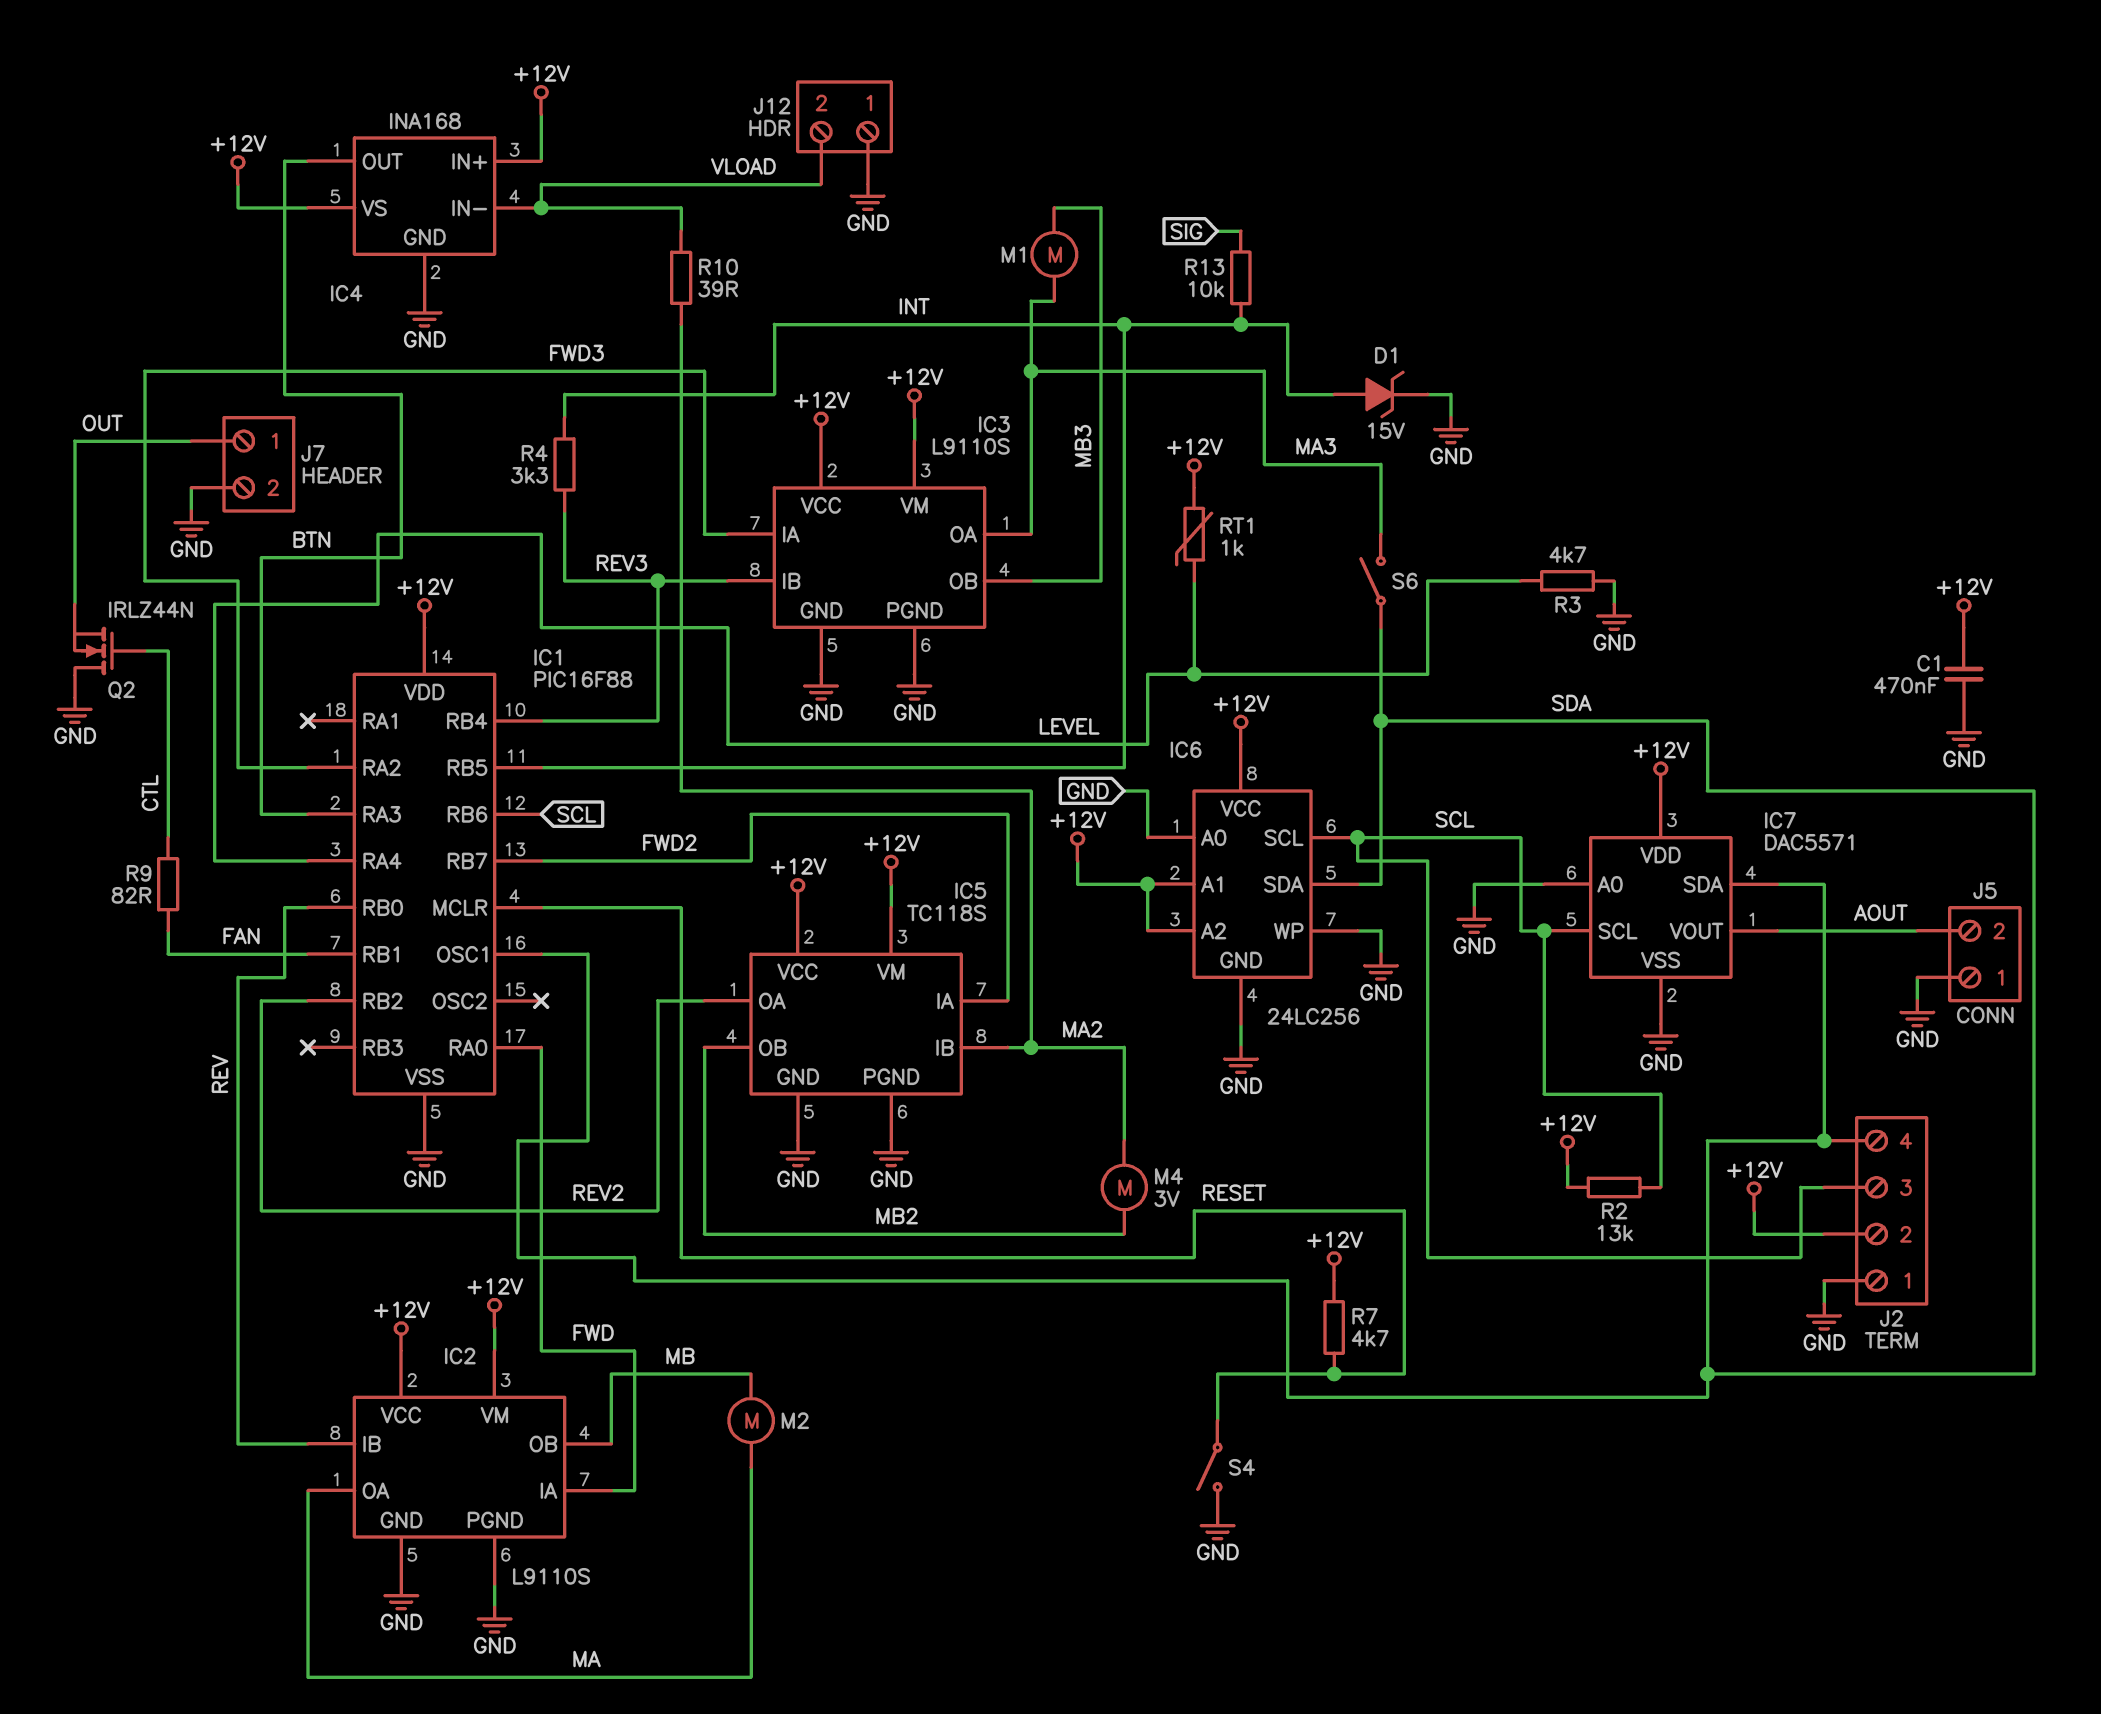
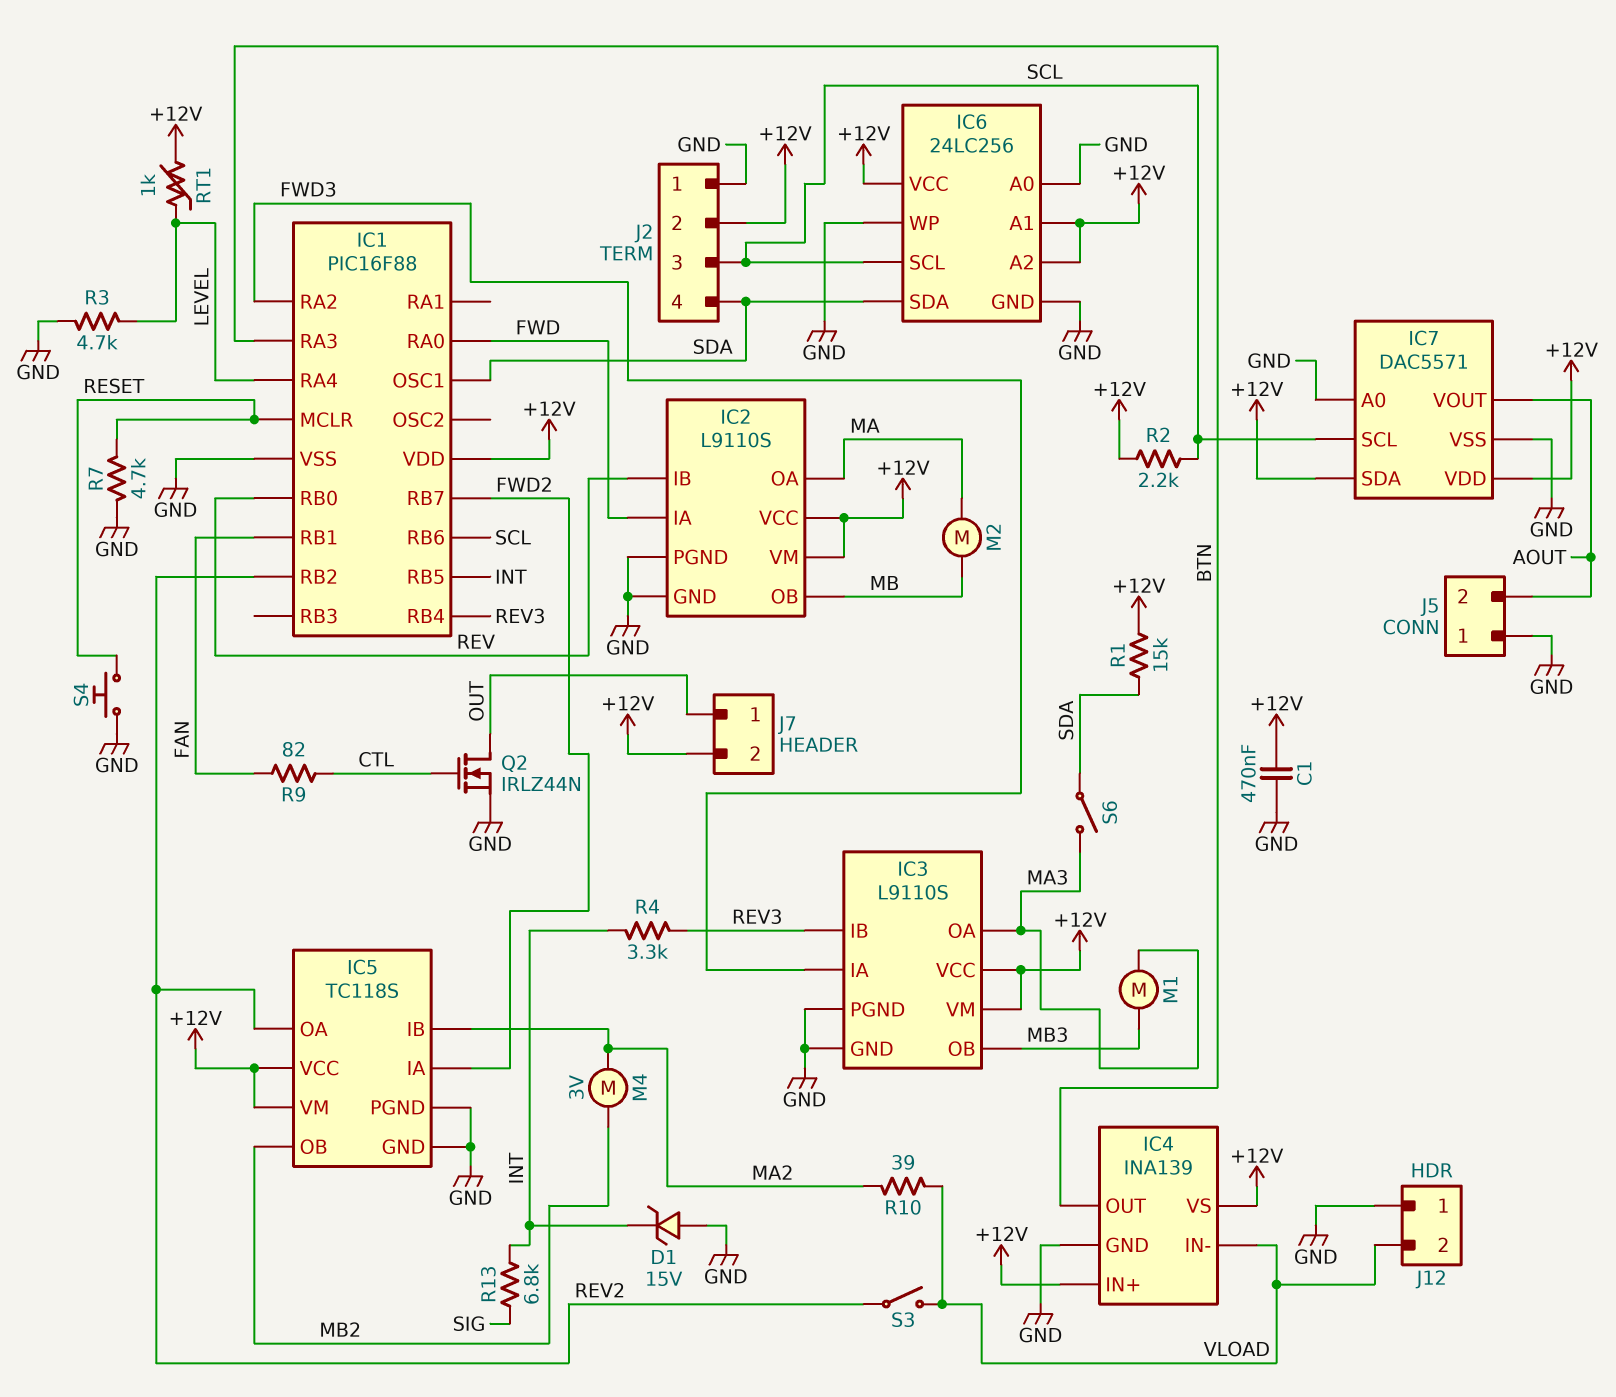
D1: zener 15V (A INT, K GND) -> zener 15V (A GND, K INT)
IC4: INA168 -> INA139
IC7 pin SDA: SDA -> +12V
J7 pin 2: GND -> +12V
Q2: NMOS IRLZ44N (G CTL, D GND, S OUT) -> NMOS IRLZ44N (G CTL, D OUT, S GND)
R1: none -> 15k (+12V, SDA)
R2: 13k (+12V, SCL) -> 2.2k (+12V, SCL)
R7: 4.7k (+12V, RESET) -> 4.7k (GND, RESET)
R13: 10k (INT, SIG) -> 6.8k (INT, SIG)
S3: none -> switch (REV2, VLOAD)
S4: switch (GND, RESET) -> button (GND, RESET)

